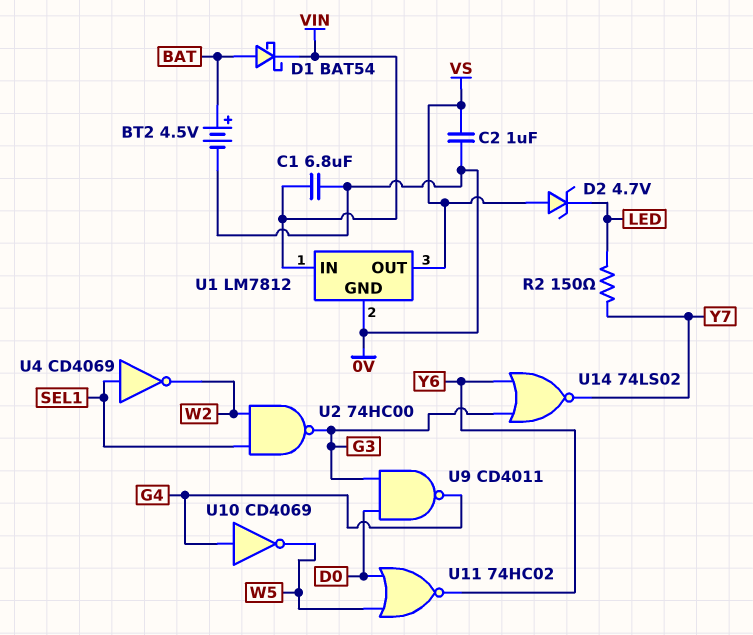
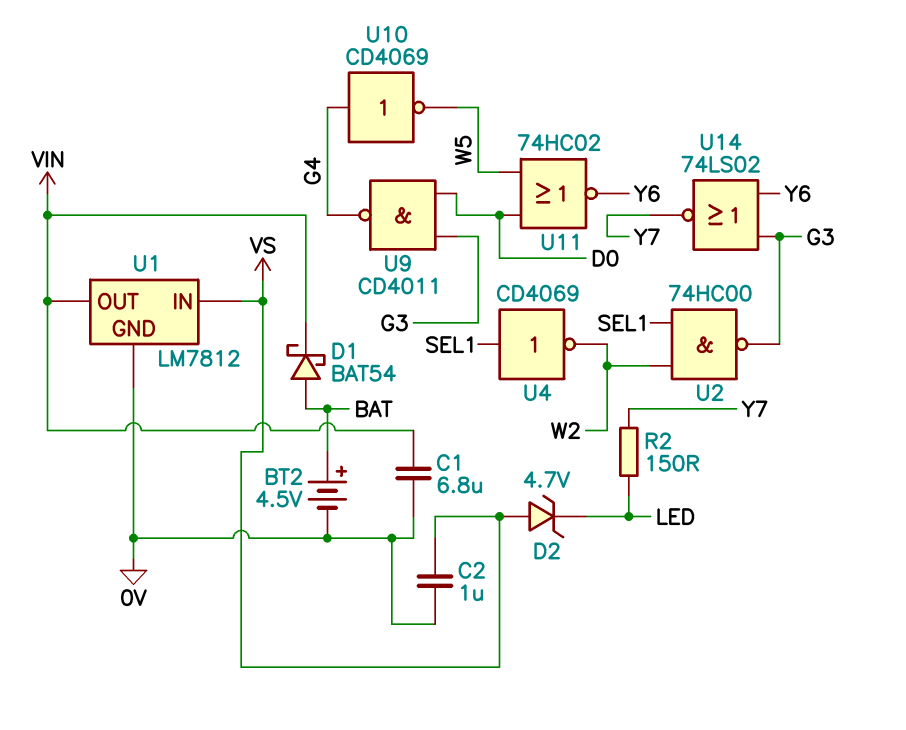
U1 pin IN: VIN -> VS
U1 pin OUT: VS -> VIN

